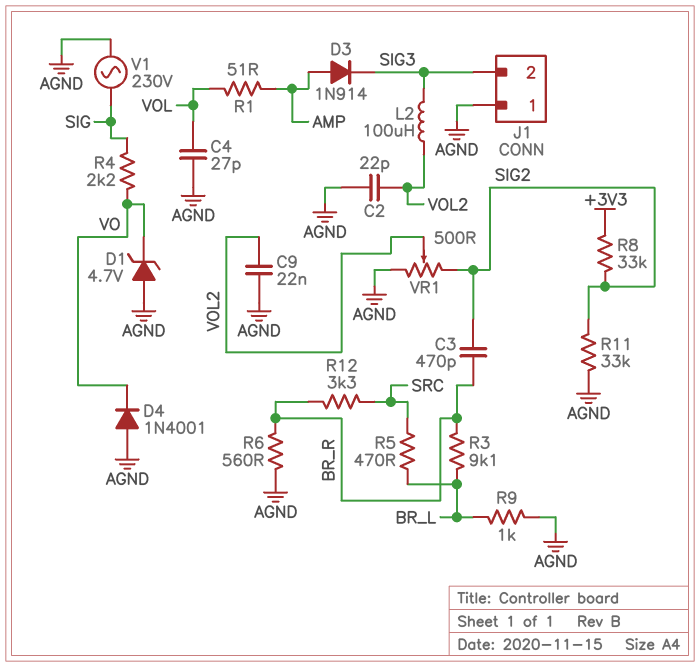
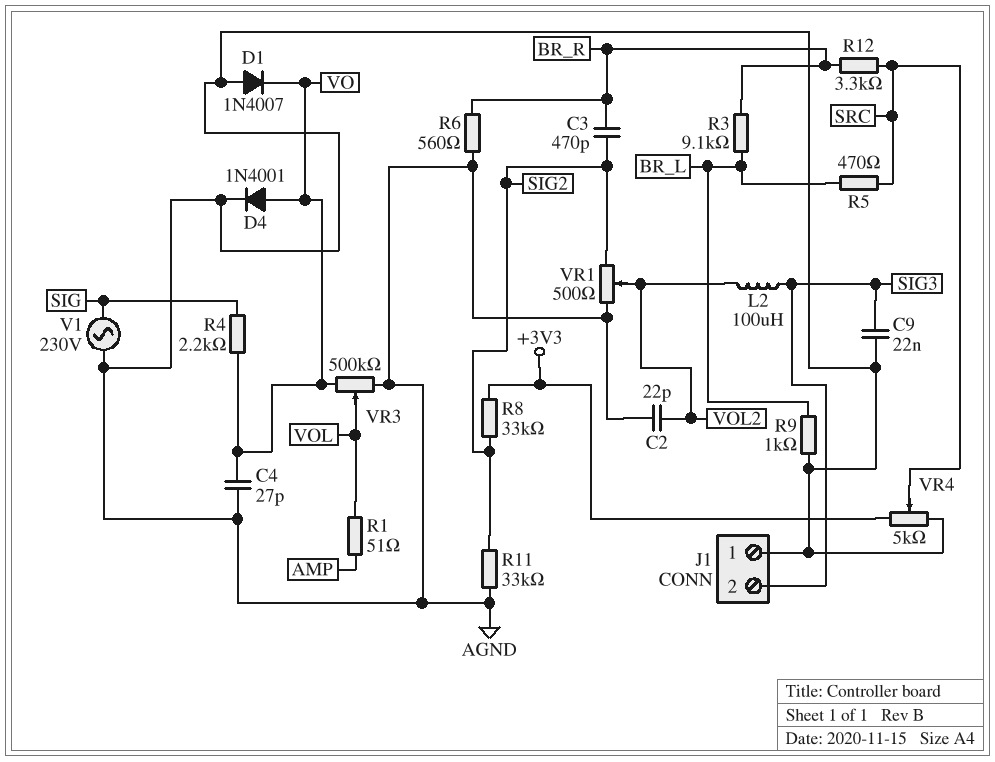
C4: 27pF (AGND, VOL) -> 27pF (AGND, VO)
C9: 22nF (AGND, VOL2) -> 22nF (AGND, SIG3)
D1: zener 4.7V (A AGND, K VO) -> diode 1N4007 (A AGND, K VO)
D3: diode 1N914 (A AMP, K SIG3) -> none
D4: diode 1N4001 (A AGND, K VO) -> diode 1N4001 (A VO, K AGND)
VR3: none -> 500k (AGND, VO, wiper VOL)
VR4: none -> 5k (+3V3, AGND, wiper SRC)

